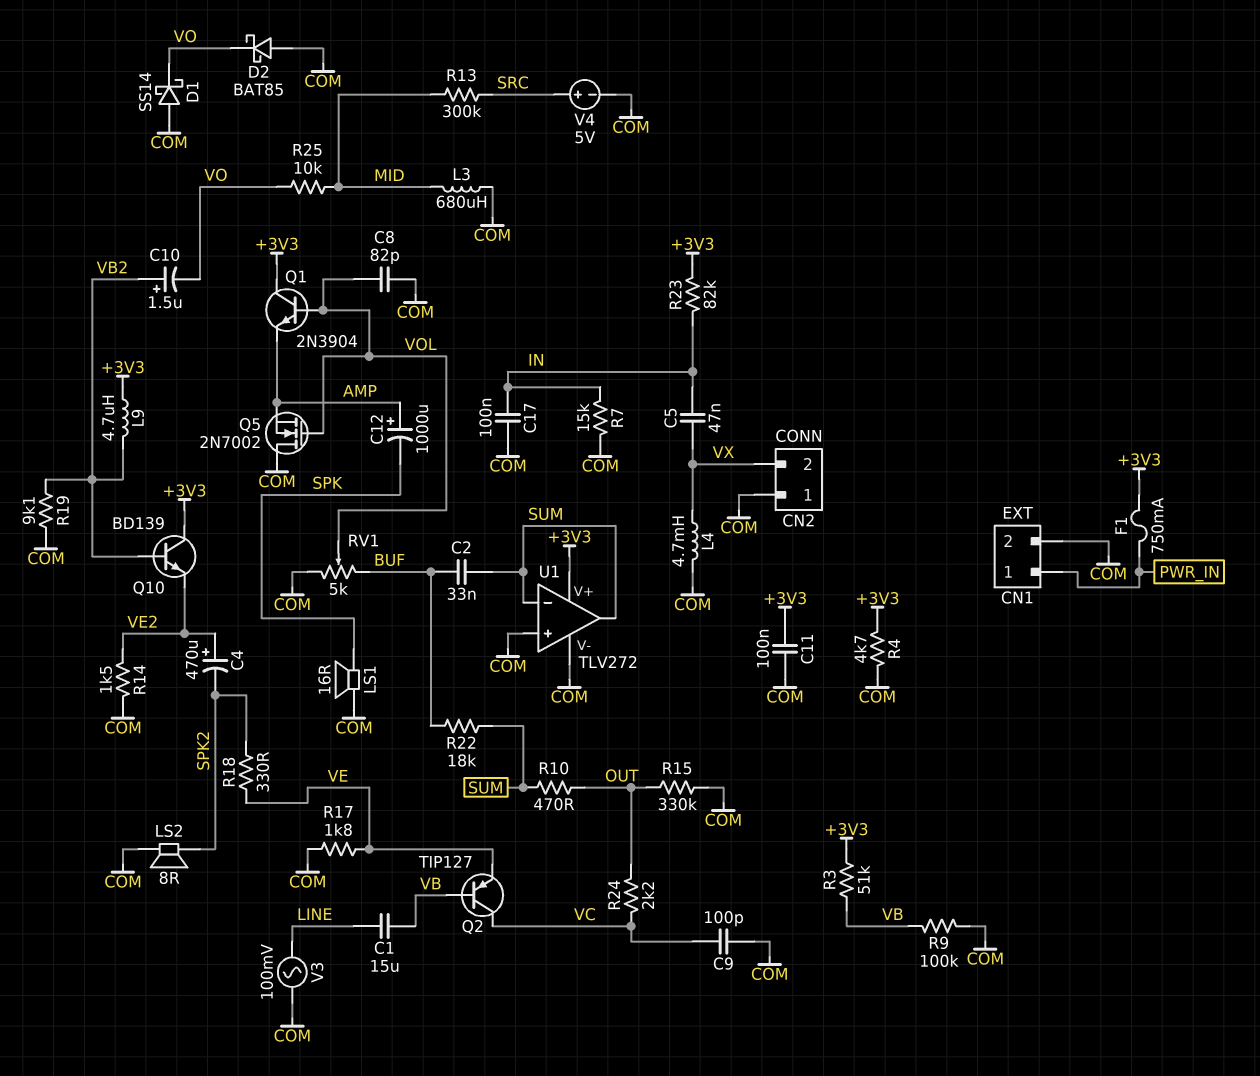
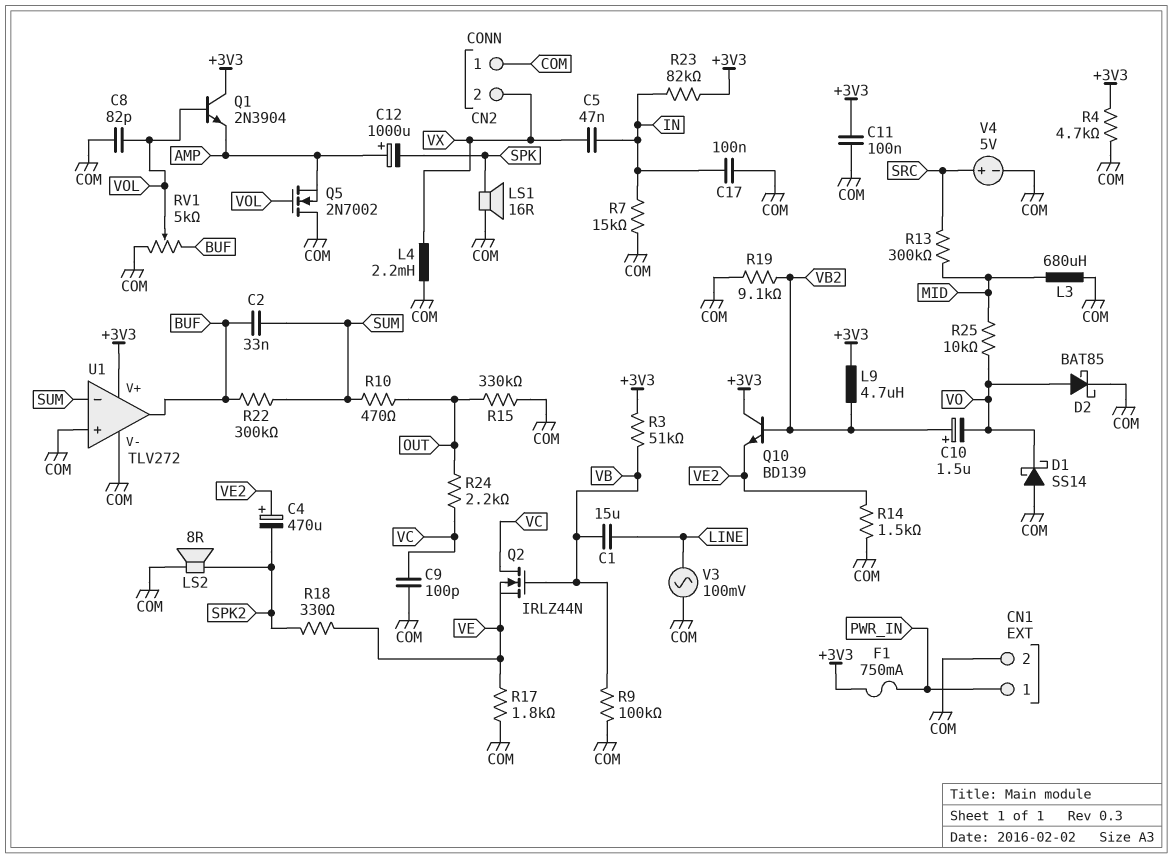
D2: schottky BAT85 (A COM, K VO) -> schottky BAT85 (A VO, K COM)
L4: 4.7mH (COM, VX) -> 2.2mH (COM, VX)
Q2: PNP TIP127 (B VB, C VC, E VE) -> NMOS IRLZ44N (G VB, D VC, S VE)
R22: 18k (BUF, SUM) -> 300k (BUF, SUM)
U1 pin out: SUM -> BUF

